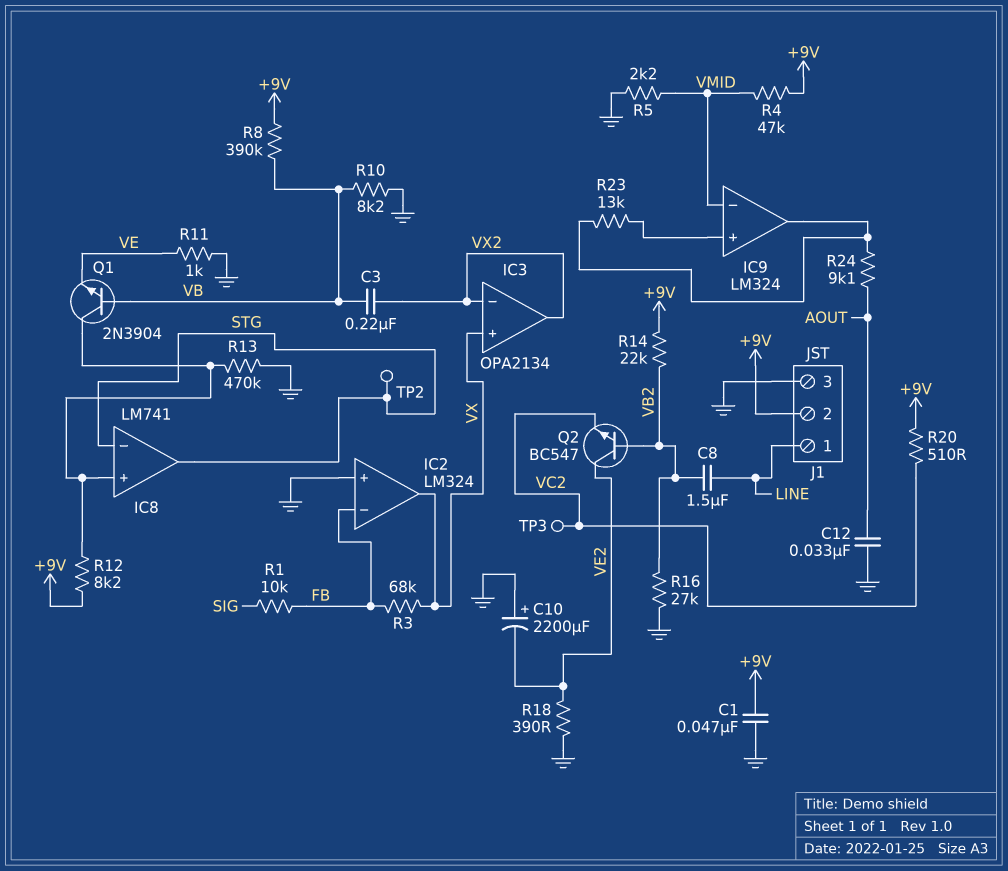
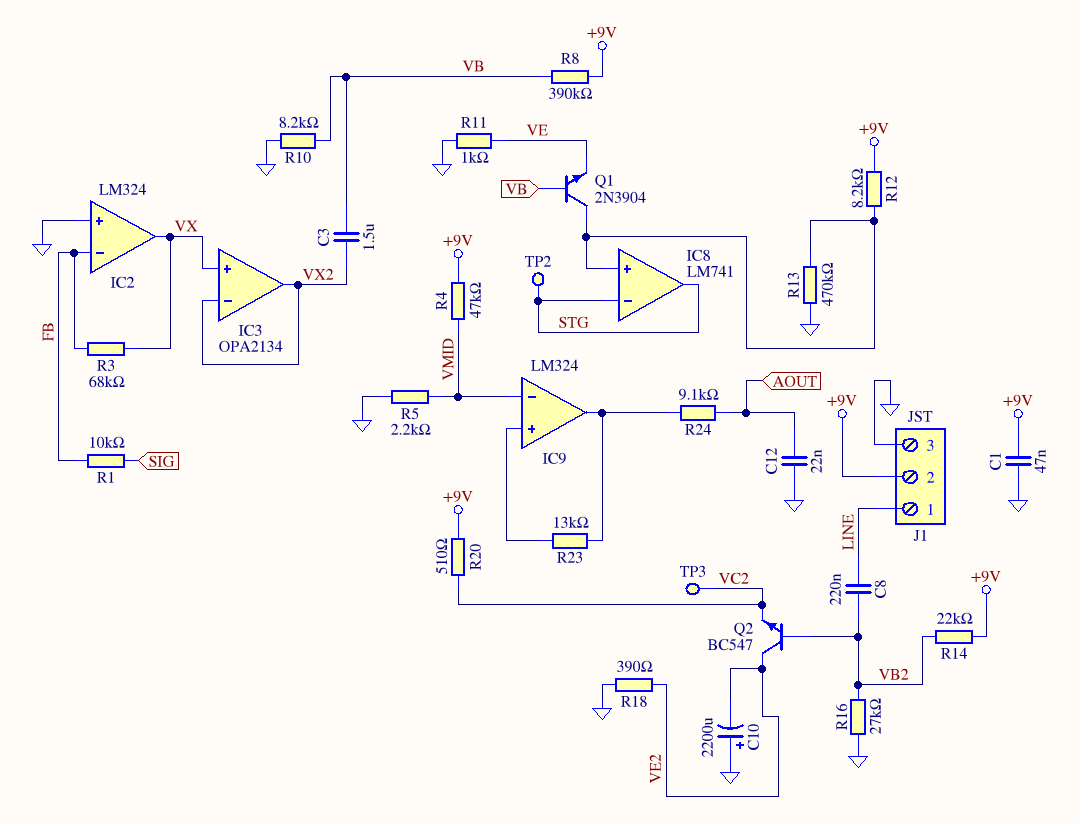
C3: 220nF (VB, VX2) -> 1.5uF (VB, VX2)
C8: 1.5uF (LINE, VB2) -> 220nF (LINE, VB2)
C12: 33nF (AOUT, GND) -> 22nF (AOUT, GND)

